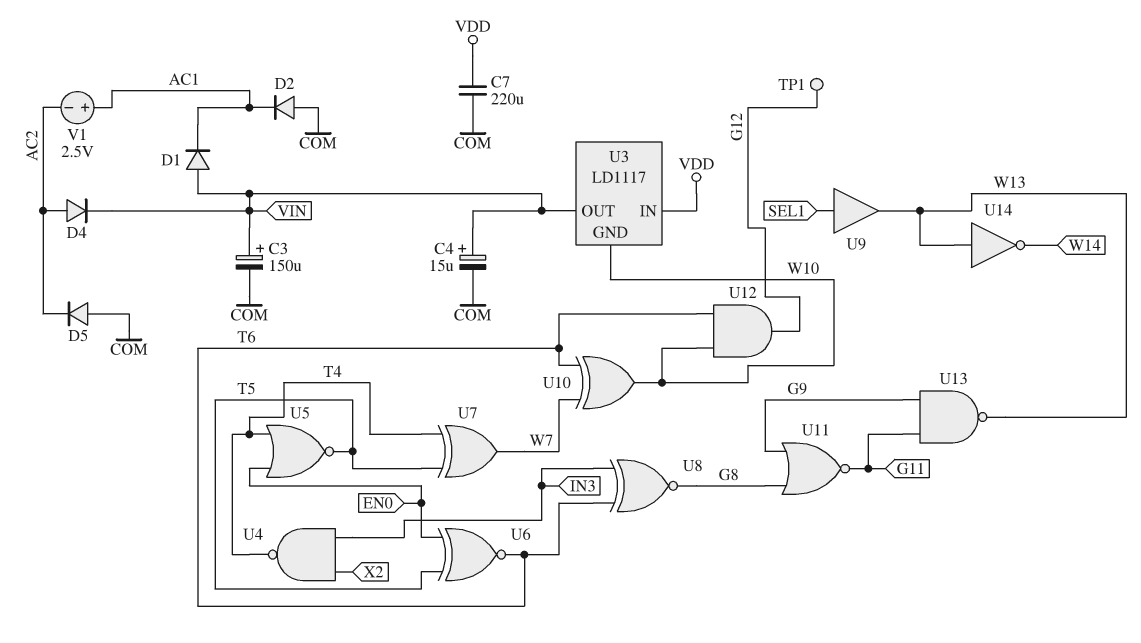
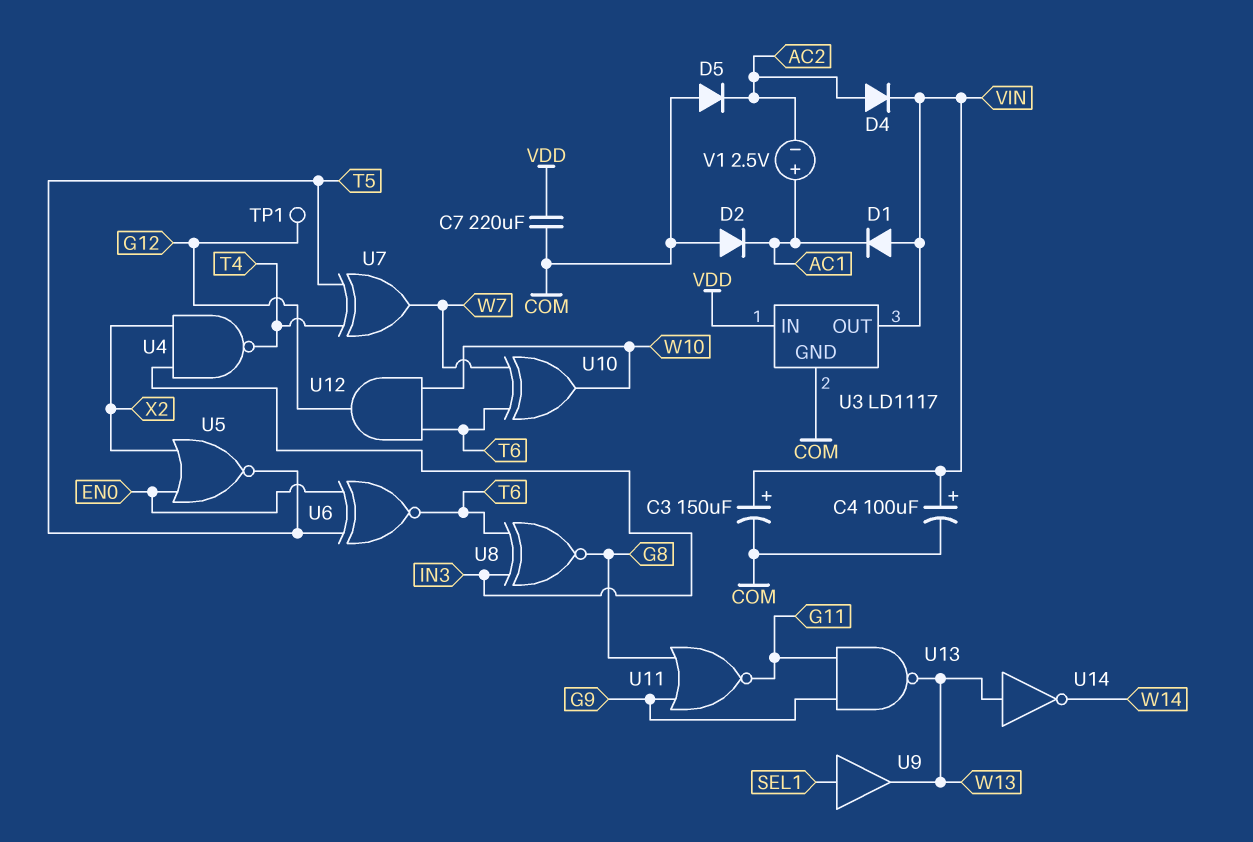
C4: 15uF (plus VIN, minus COM) -> 100uF (plus VIN, minus COM)
U3 pin GND: W10 -> COM
U5: NOR (in EN0, in T4, out T5) -> NOR (in EN0, in X2, out T5)

